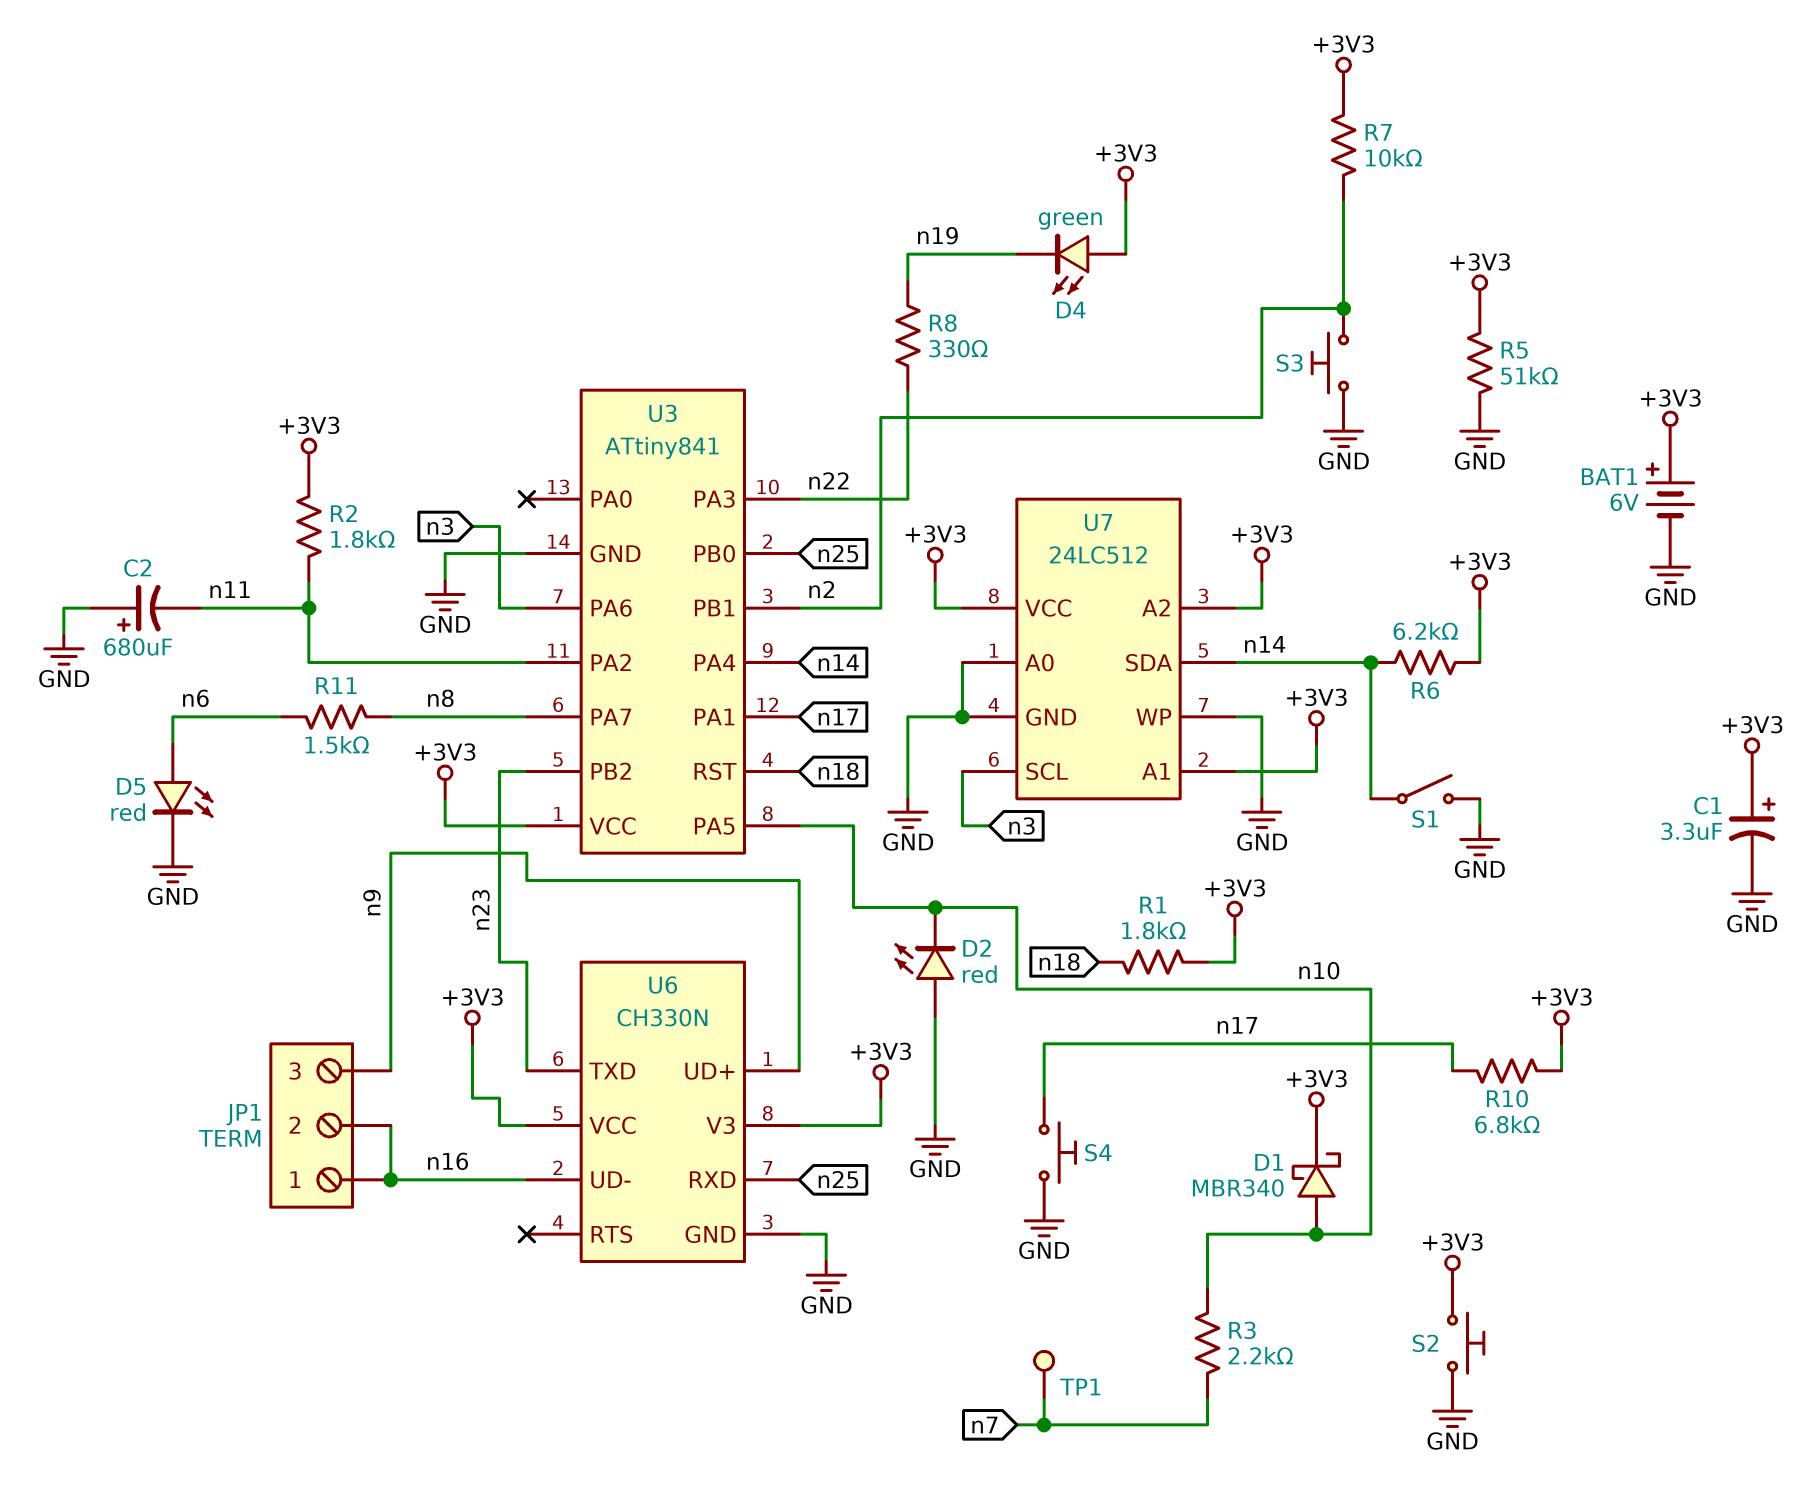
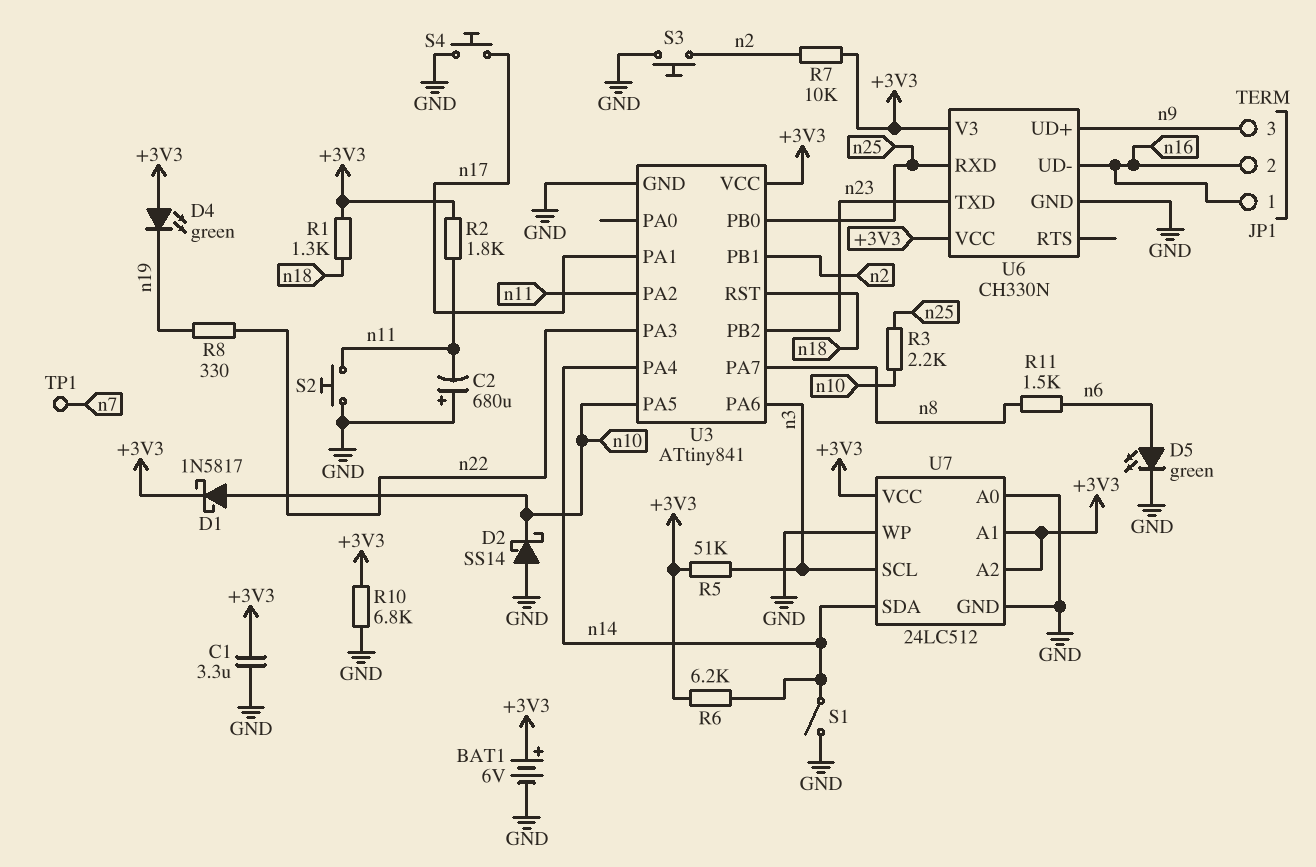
C1: 3.3uF (plus +3V3, minus GND) -> 3.3uF (+3V3, GND)
D1: schottky MBR340 (A n10, K +3V3) -> schottky 1N5817 (A n10, K +3V3)
D2: LED red (A GND, K n10) -> schottky SS14 (A GND, K n10)
D5: LED red (A n6, K GND) -> LED green (A n6, K GND)
R1: 1.8k (+3V3, n18) -> 1.3k (+3V3, n18)
R3: 2.2k (n7, n10) -> 2.2k (n10, n25)
R5: 51k (+3V3, GND) -> 51k (+3V3, n3)
R10: 6.8k (+3V3, n17) -> 6.8k (+3V3, GND)
S2: button (+3V3, GND) -> button (GND, n11)

